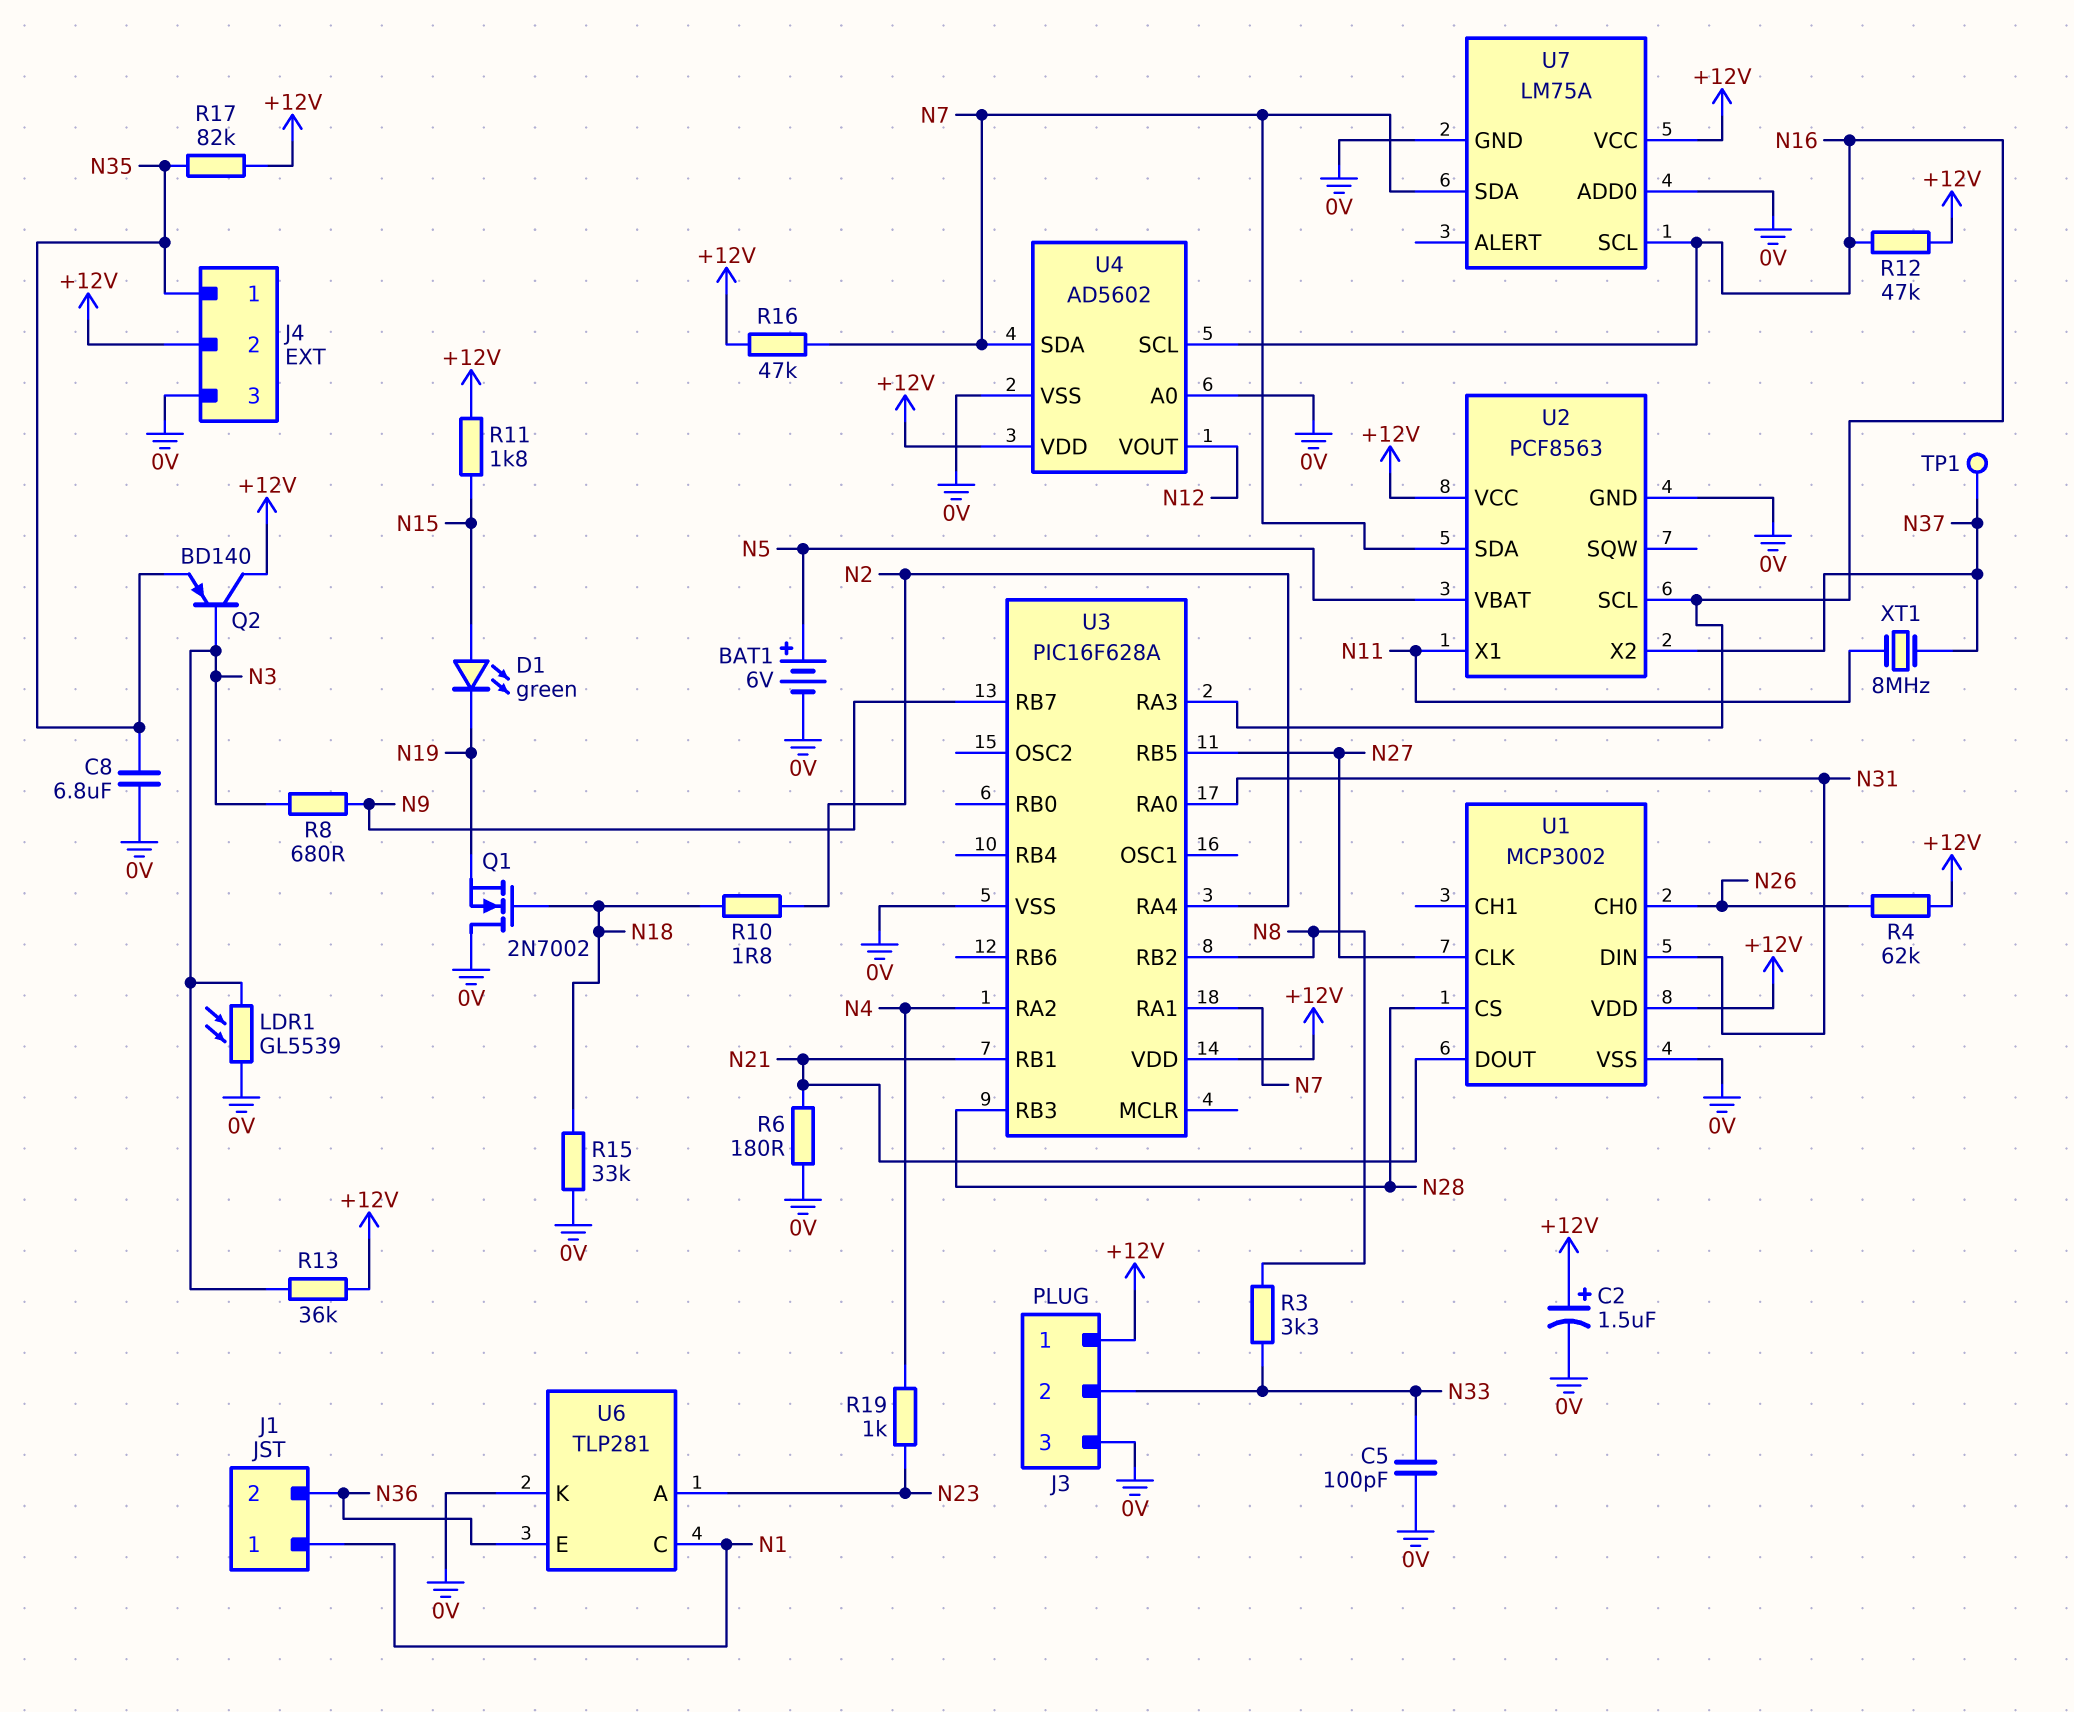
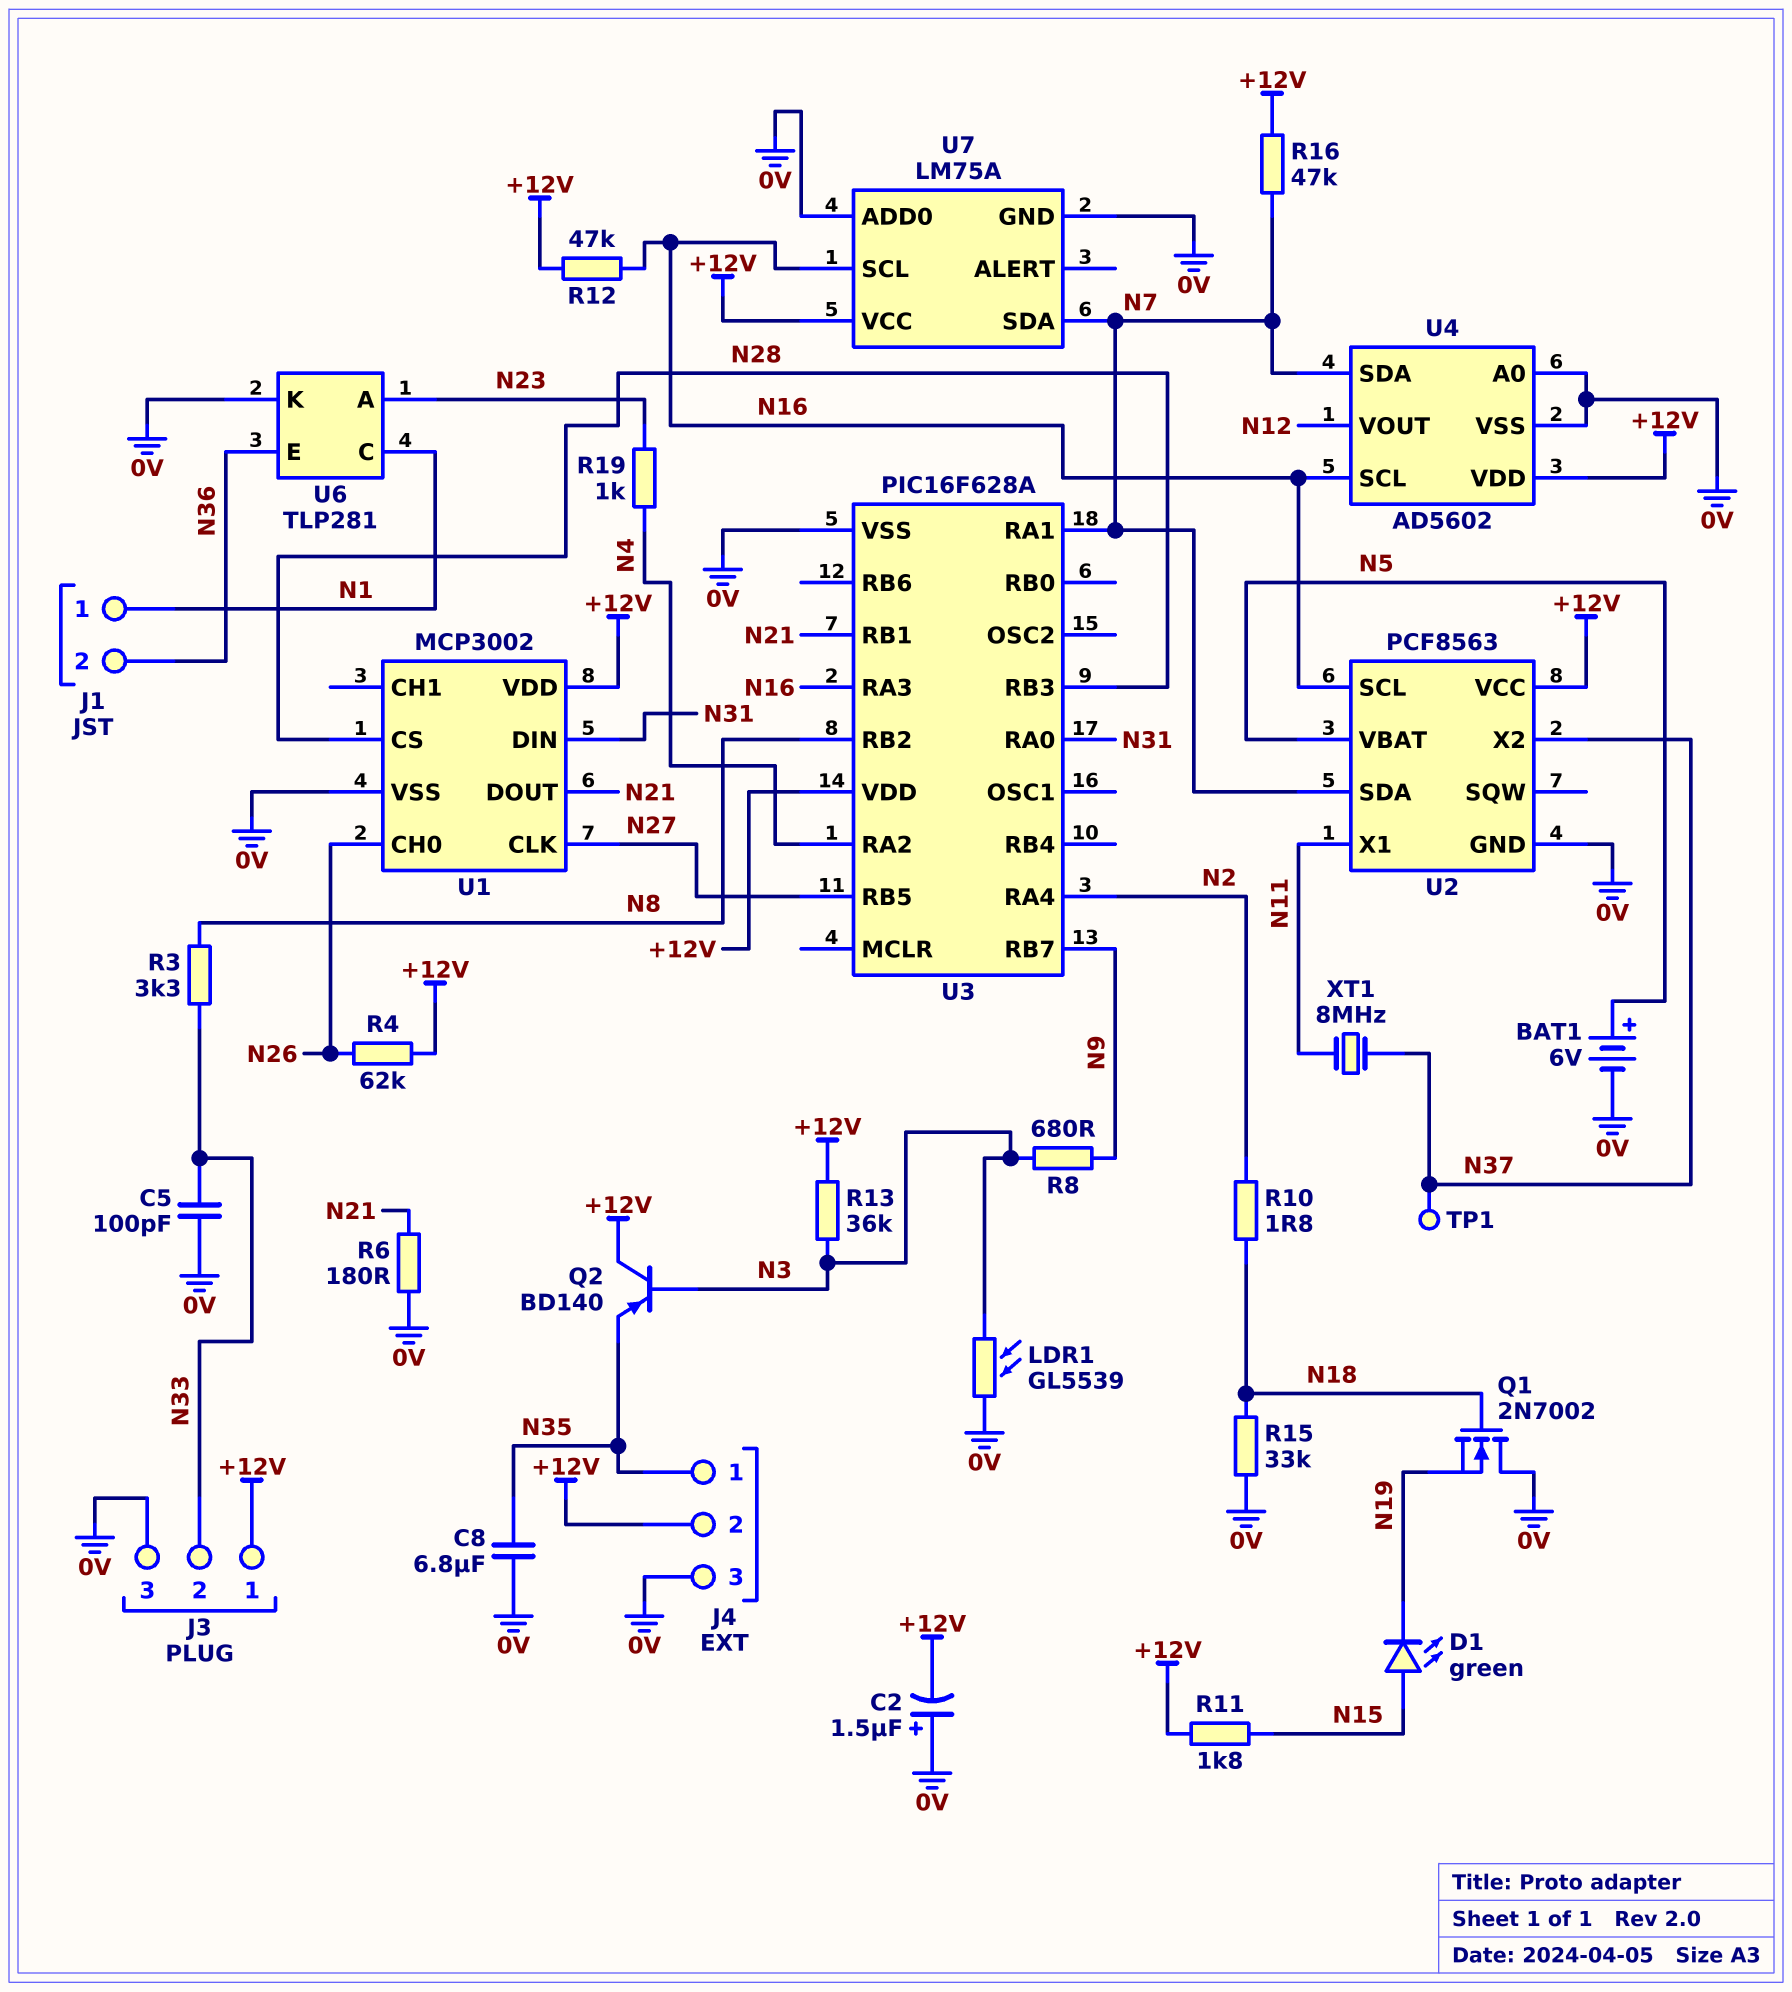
C2: 1.5uF (plus +12V, minus 0V) -> 1.5uF (plus 0V, minus +12V)
R17: 82k (+12V, N35) -> none

